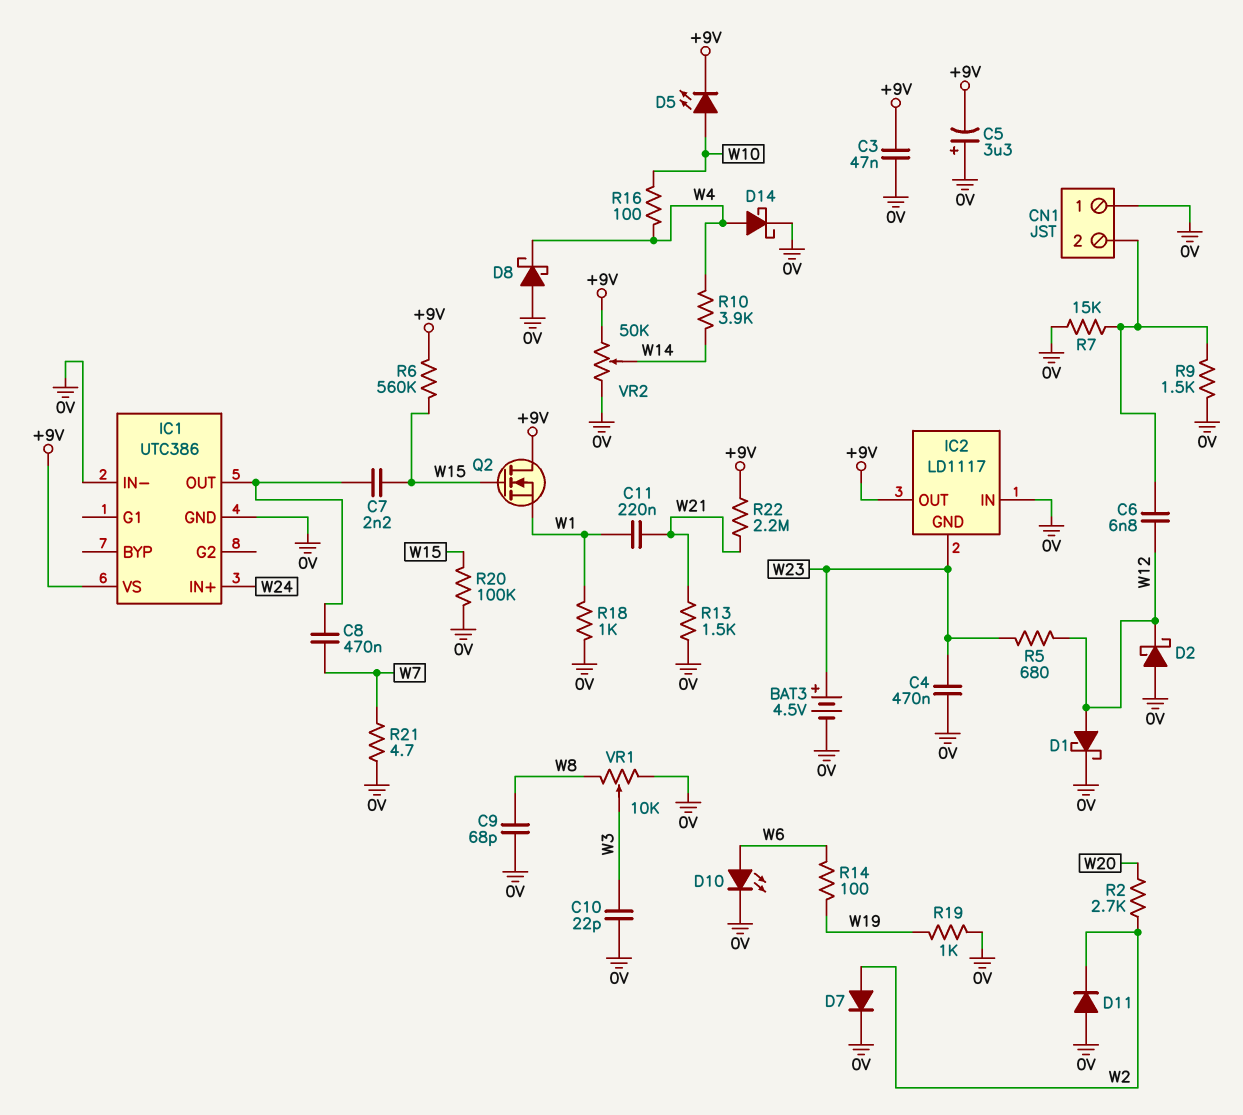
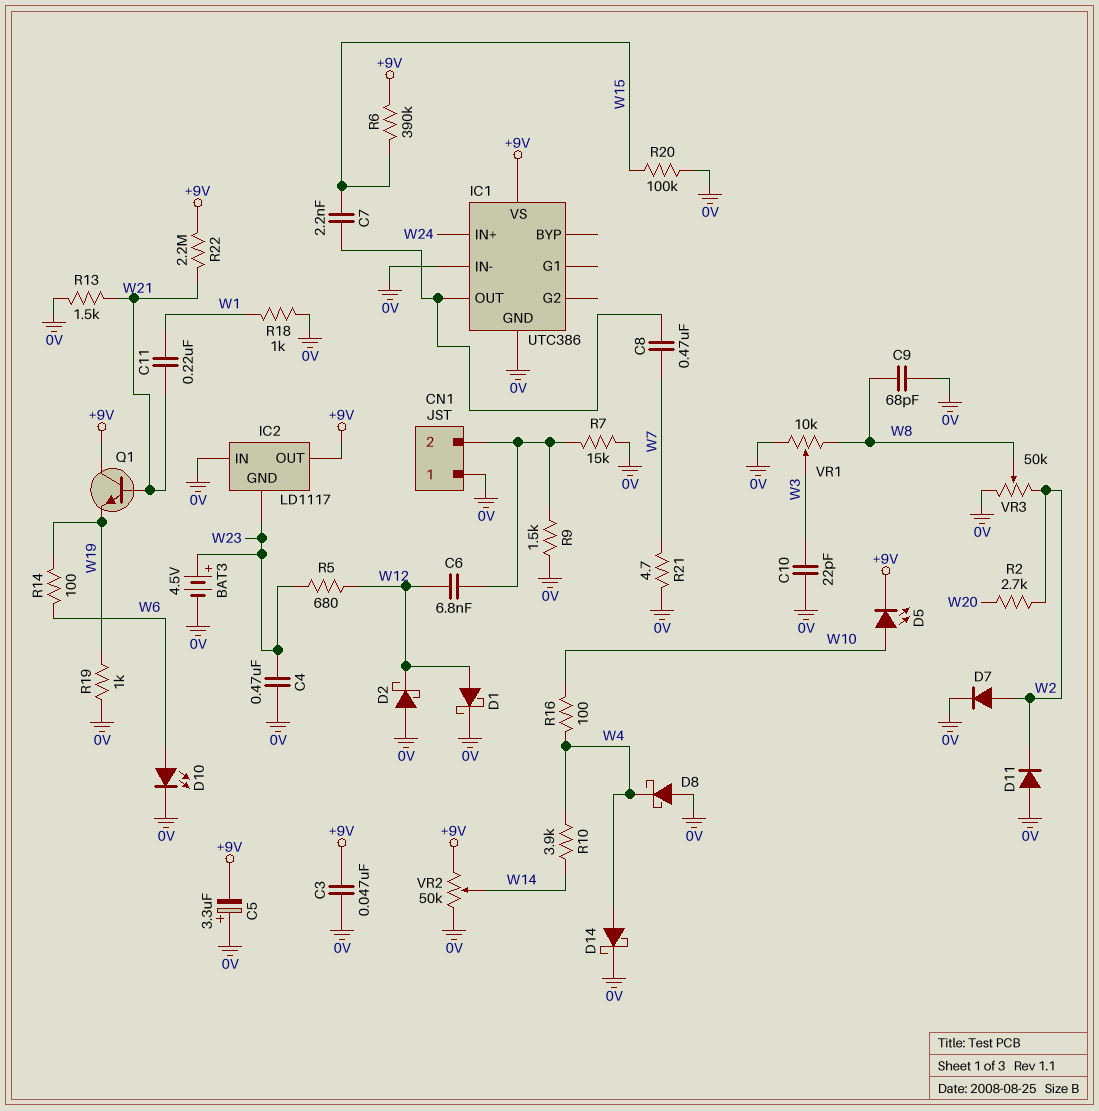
Q1: none -> NPN (B W21, C +9V, E W19)
Q2: NMOS (G W15, D +9V, S W1) -> none
R6: 560k (+9V, W15) -> 390k (+9V, W15)
VR3: none -> 50k (0V, W2, wiper W8)

